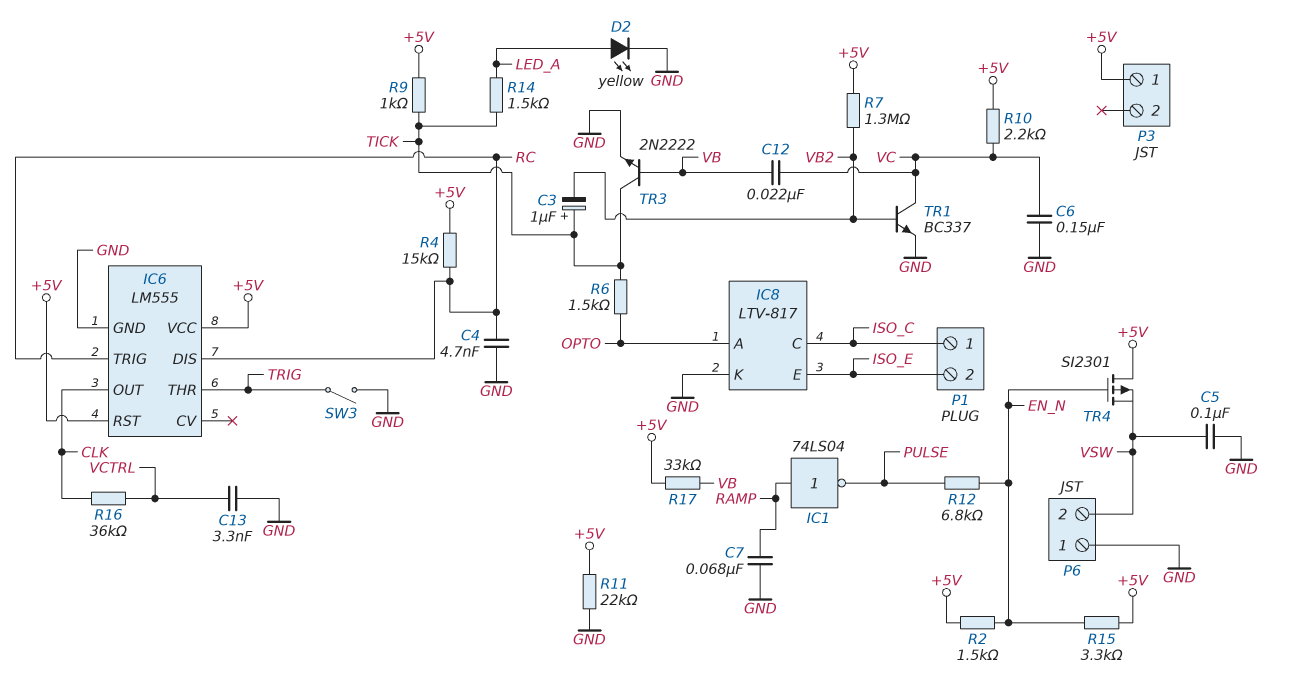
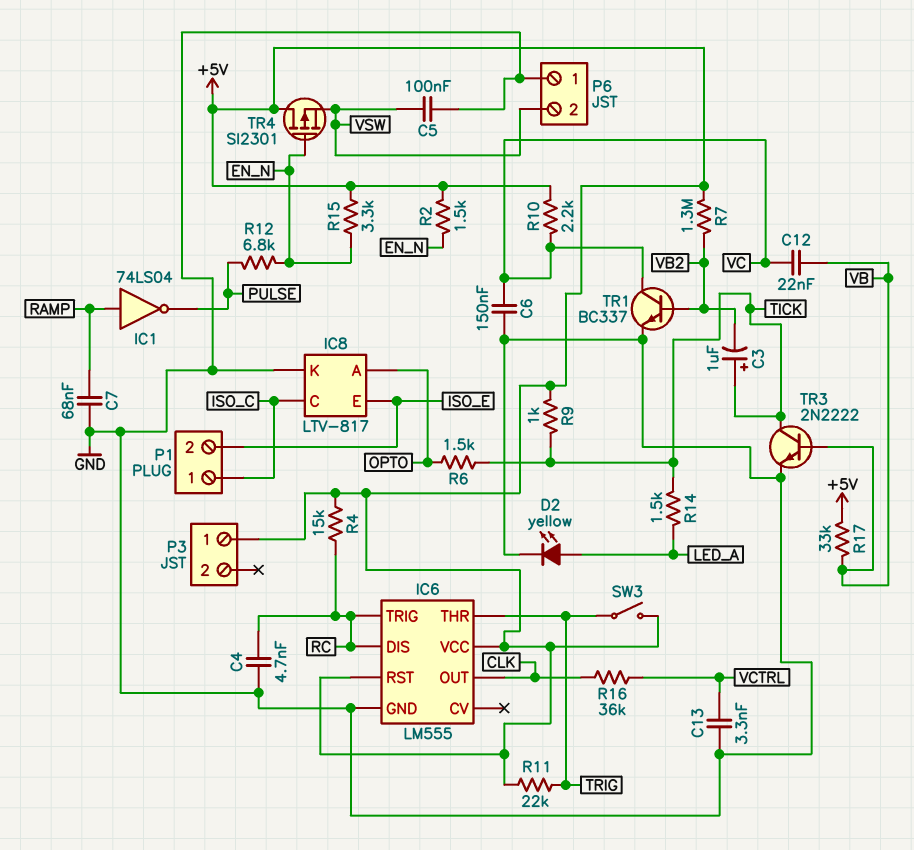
R11: 22k (+5V, GND) -> 22k (+5V, TRIG)
SW3: switch (GND, TRIG) -> switch (+5V, TRIG)

